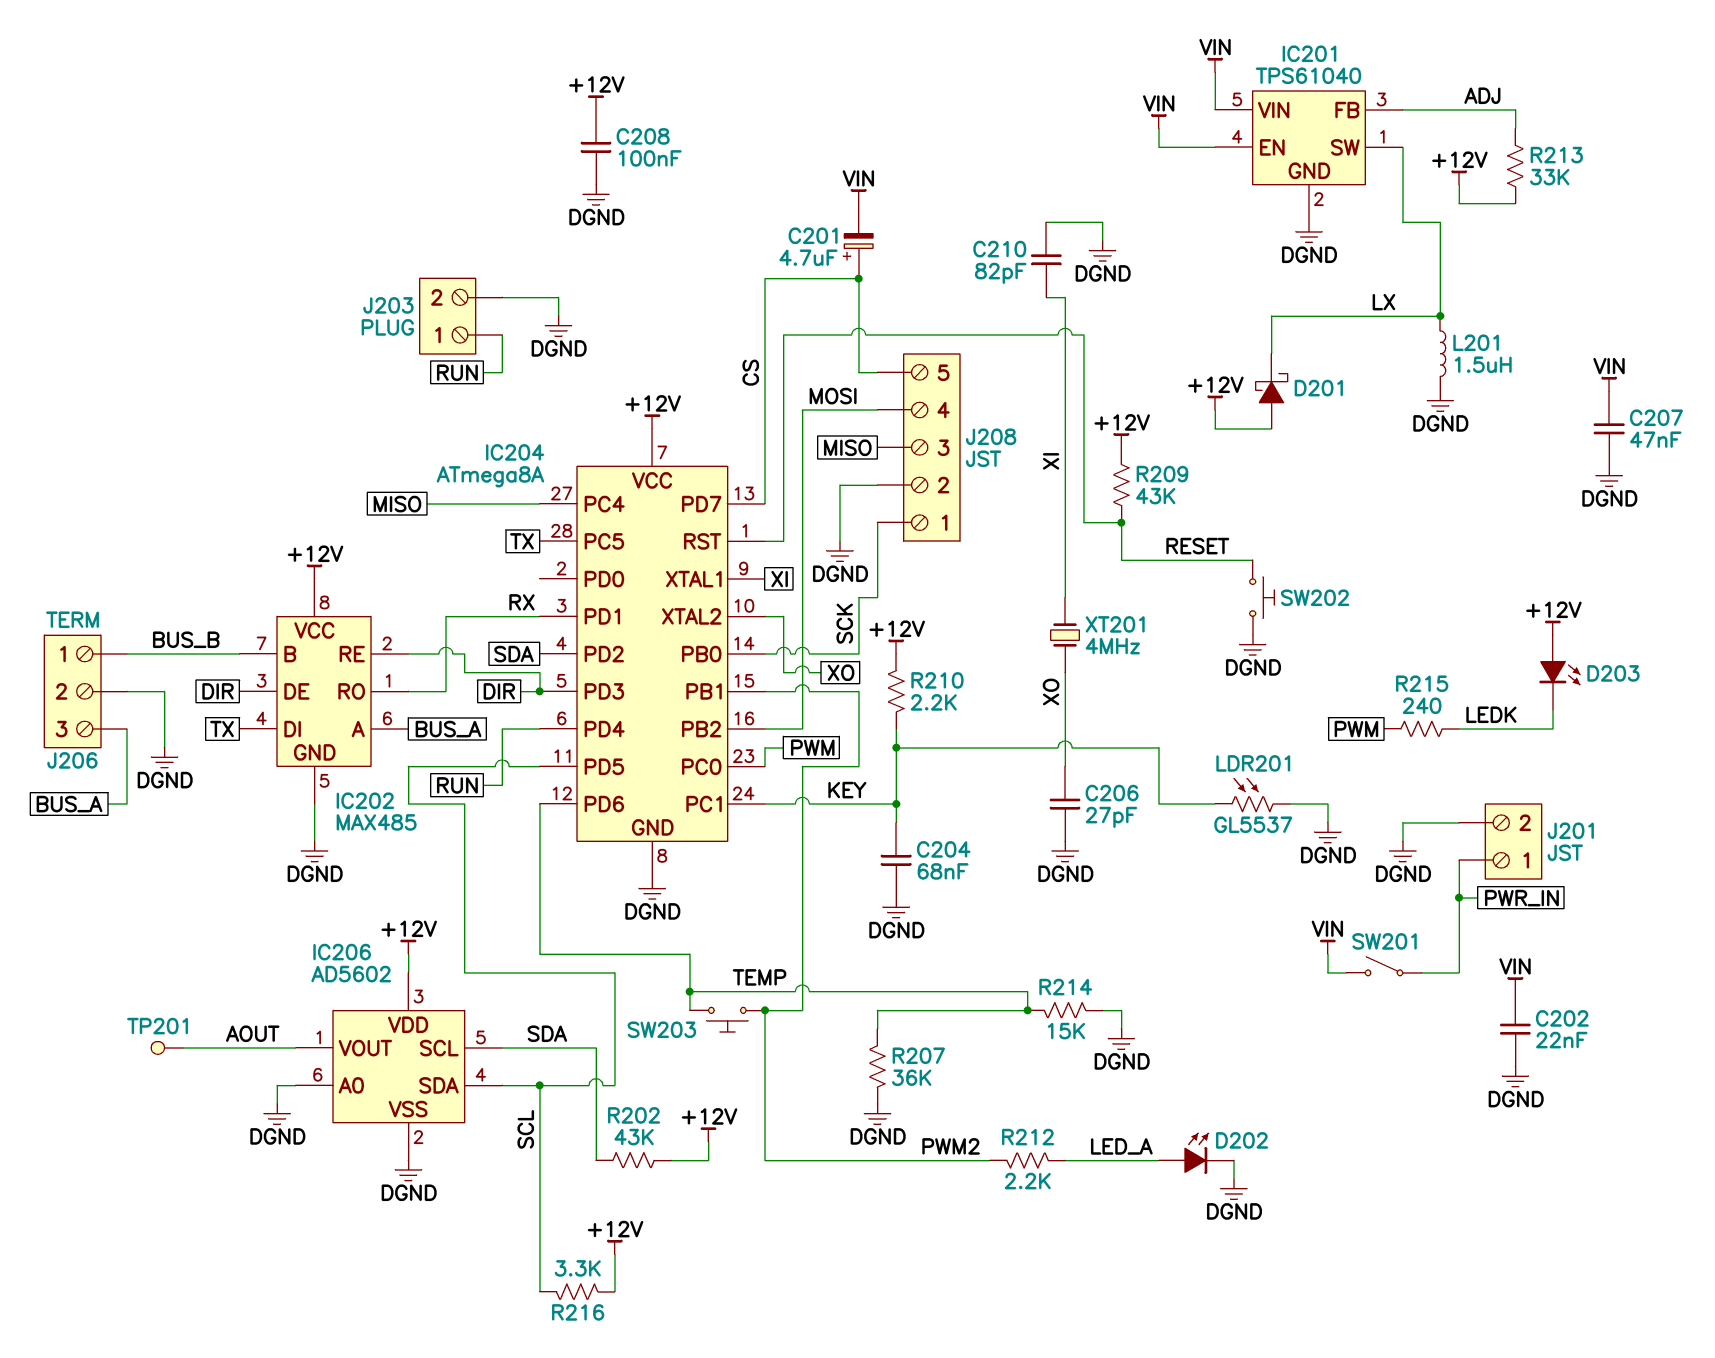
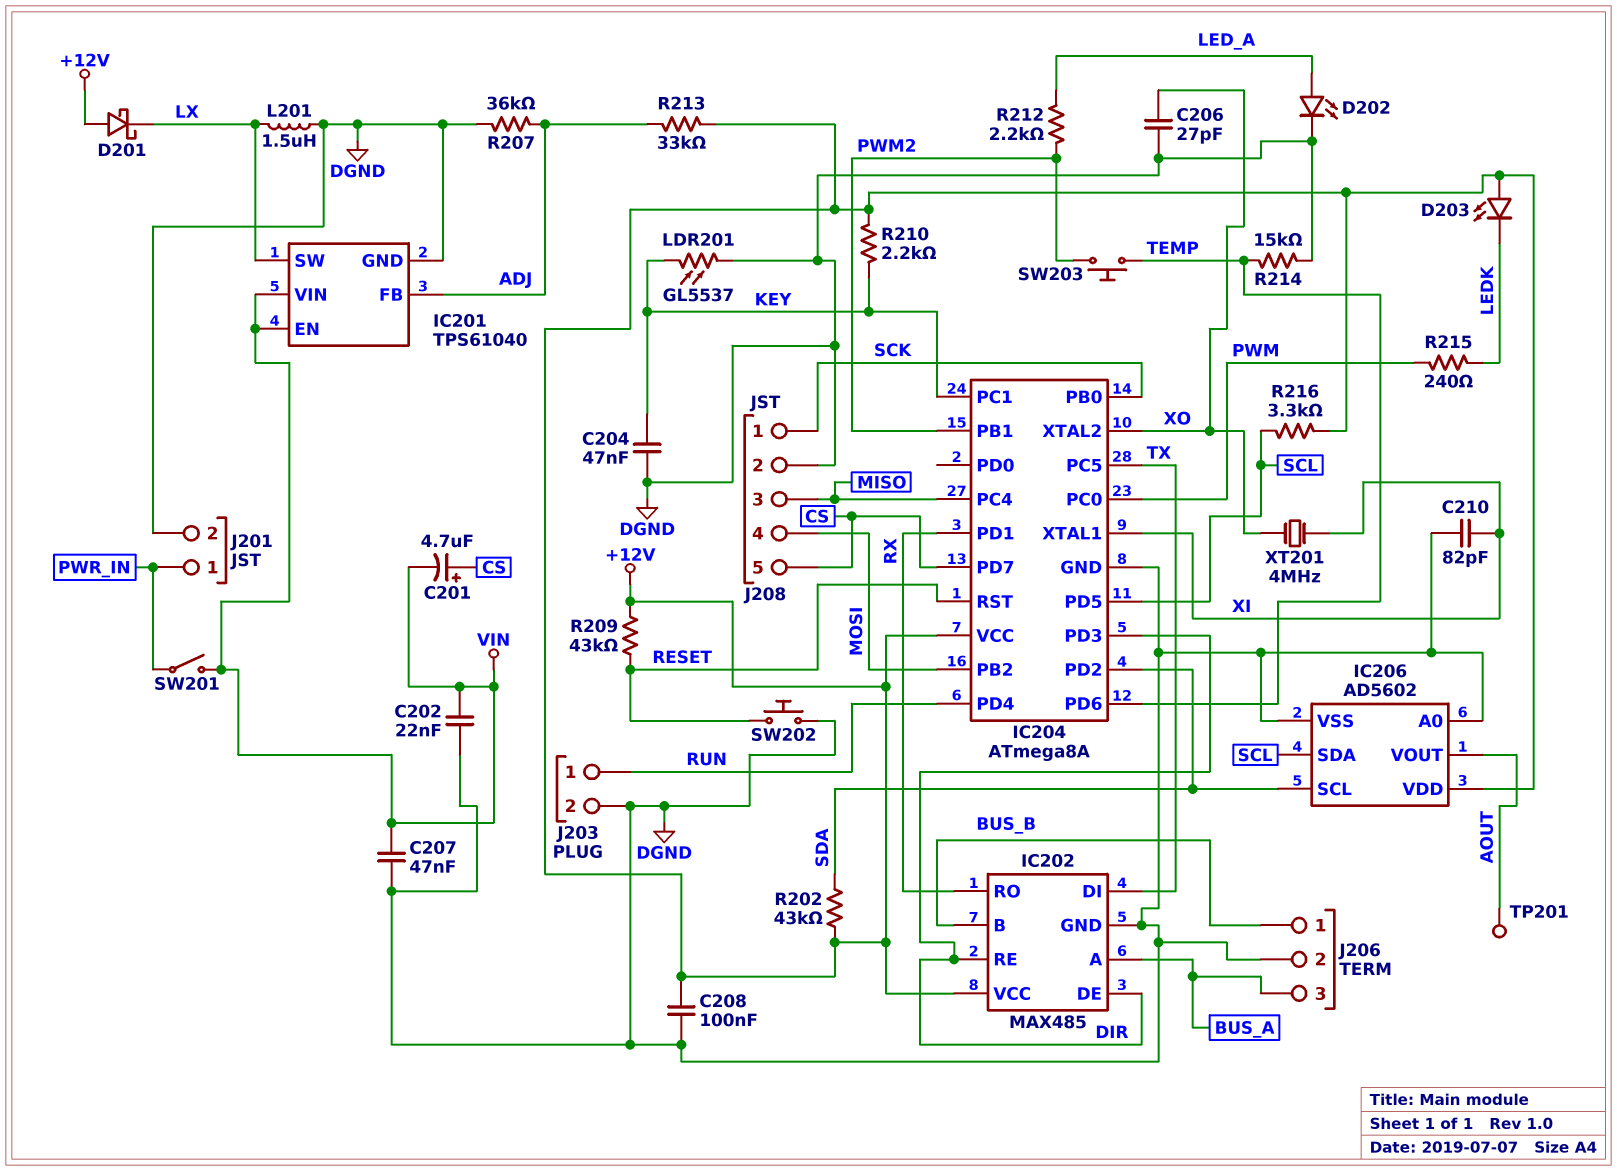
C204: 68nF (DGND, KEY) -> 47nF (DGND, KEY)
R207: 36k (DGND, TEMP) -> 36k (ADJ, DGND)

